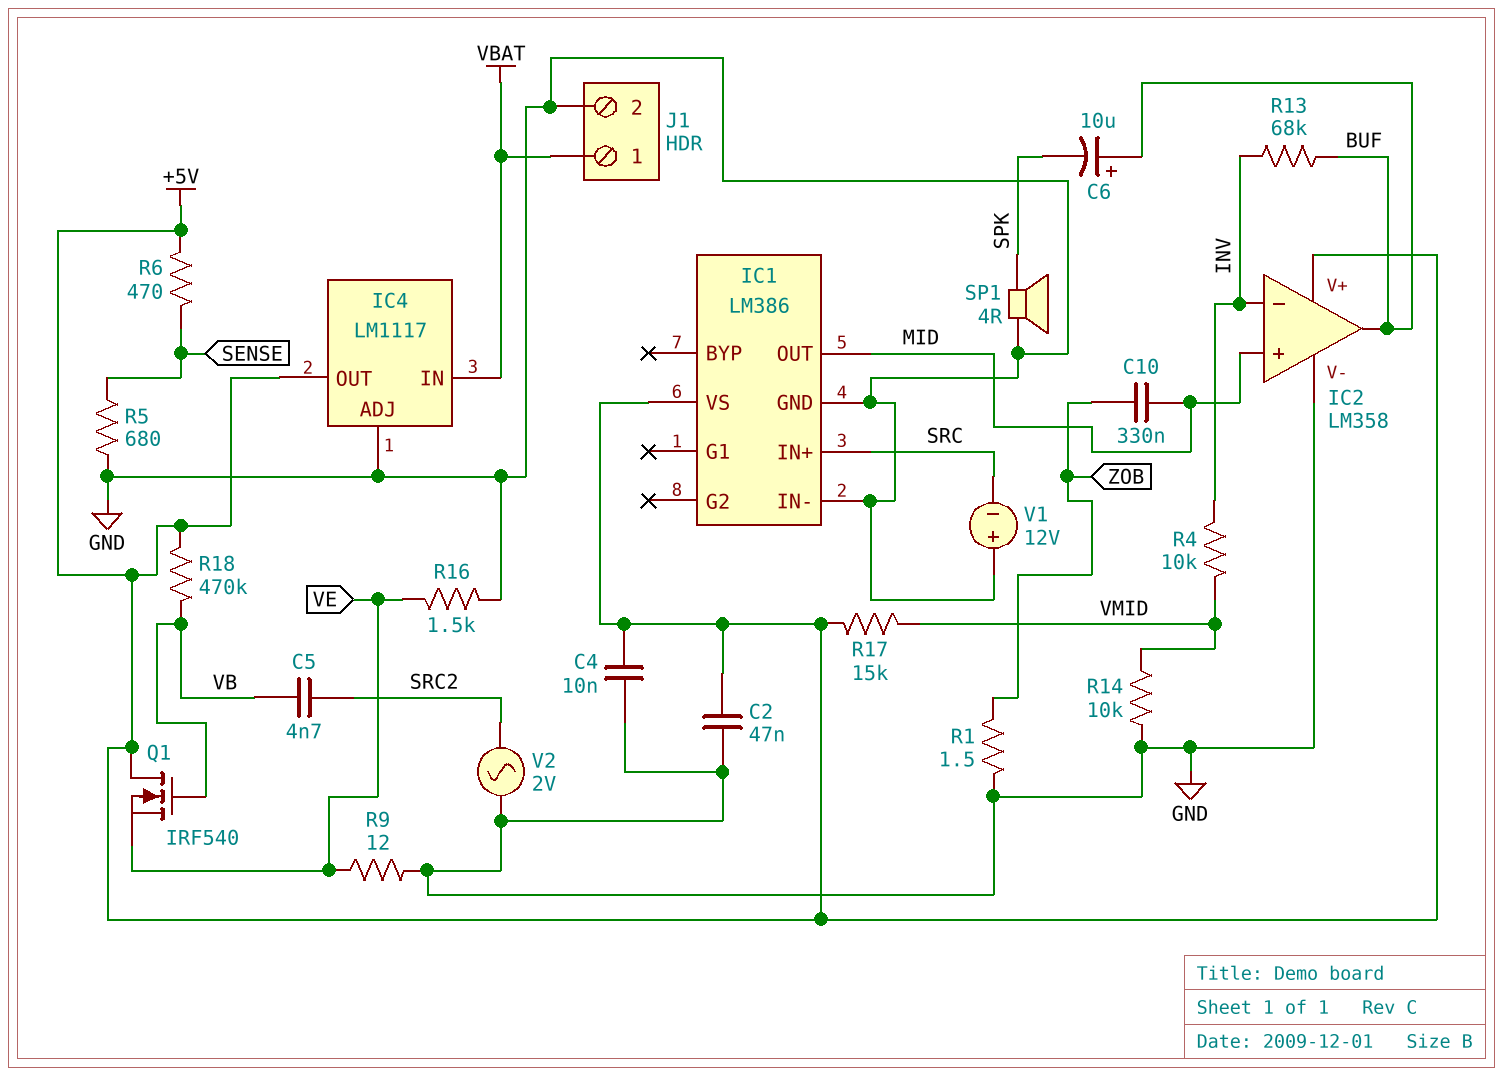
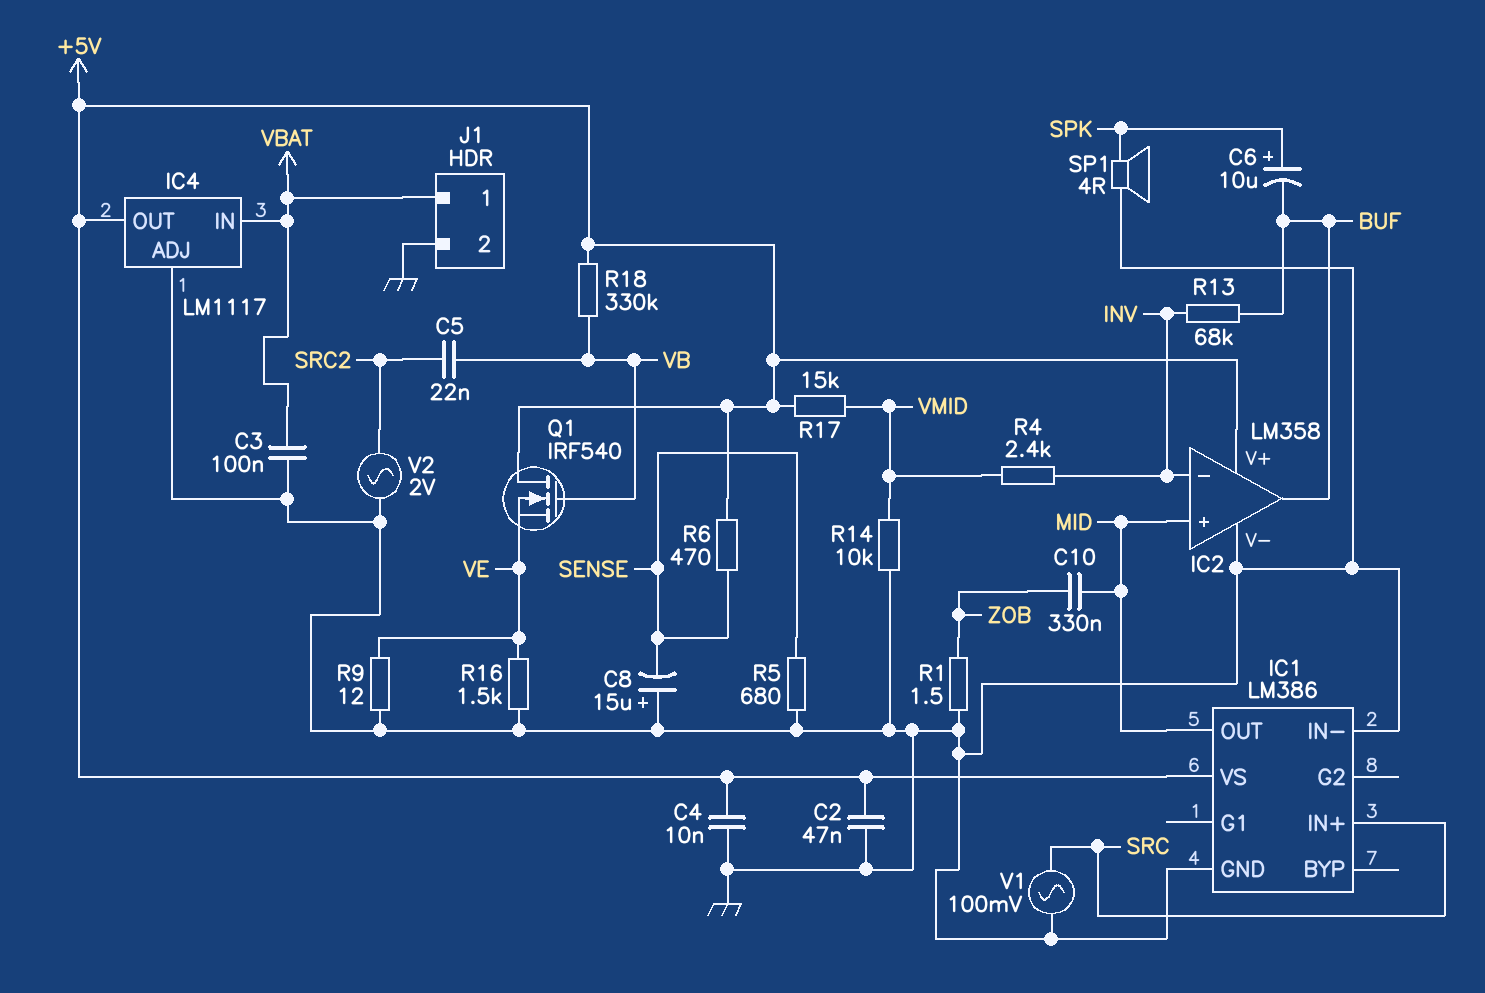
C3: none -> 100nF (GND, VBAT)
C5: 4.7nF (SRC2, VB) -> 22nF (SRC2, VB)
C6: 10uF (plus BUF, minus SPK) -> 10uF (plus SPK, minus BUF)
C8: none -> 15uF (plus GND, minus SENSE)
R4: 10k (INV, VMID) -> 2.4k (INV, VMID)
R18: 470k (+5V, VB) -> 330k (+5V, VB)
V1: 12V (plus GND, minus SRC) -> AC 100mV (GND, SRC)

